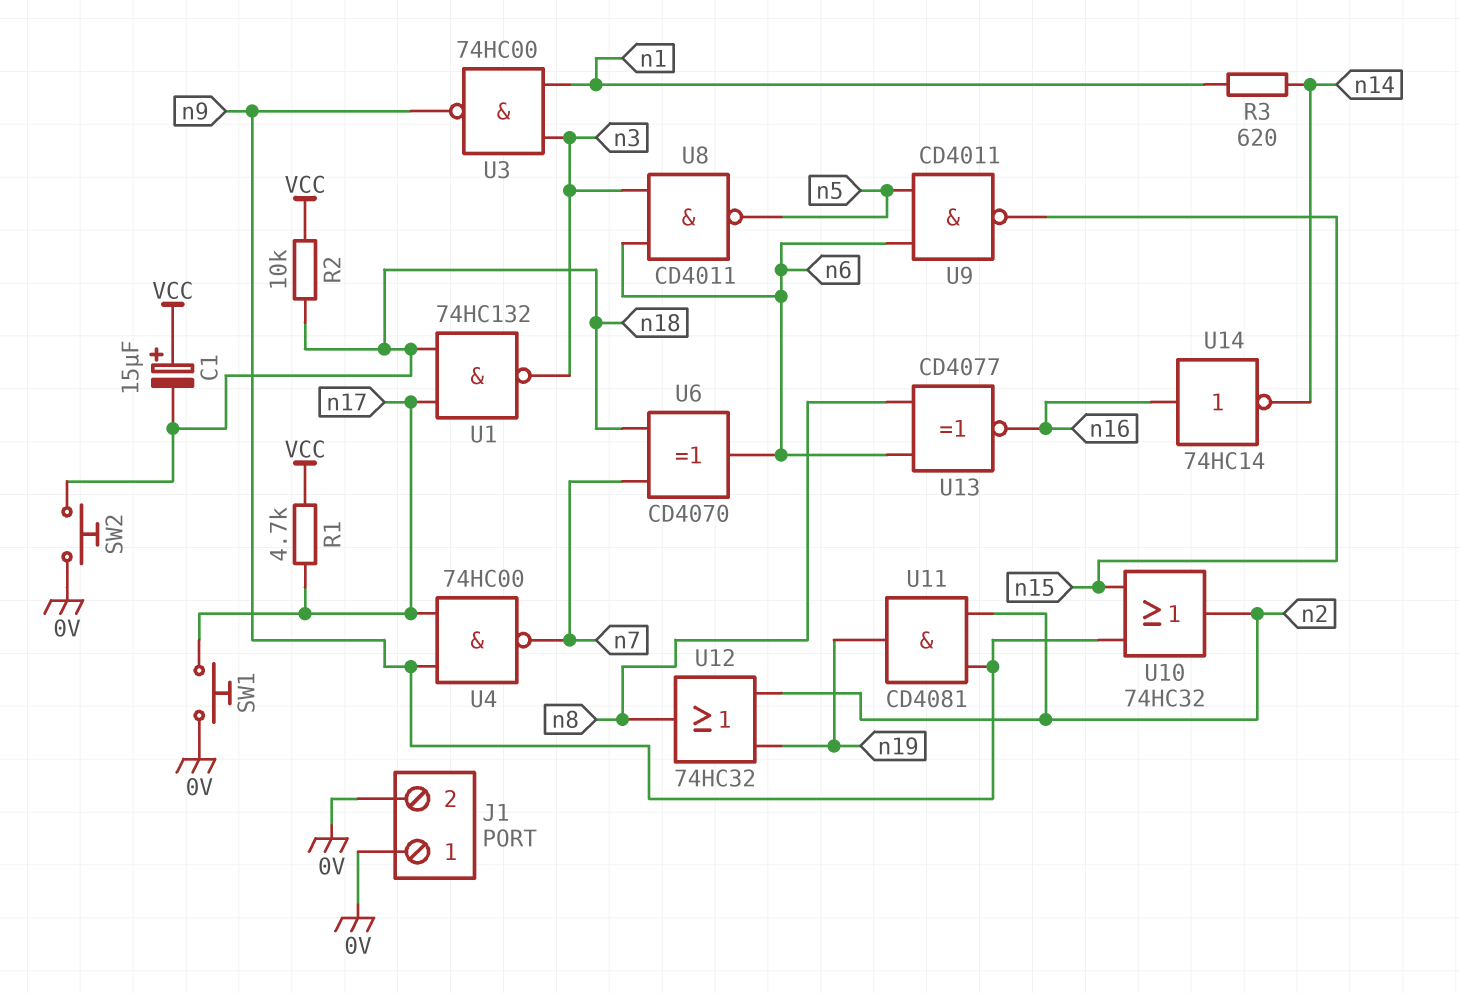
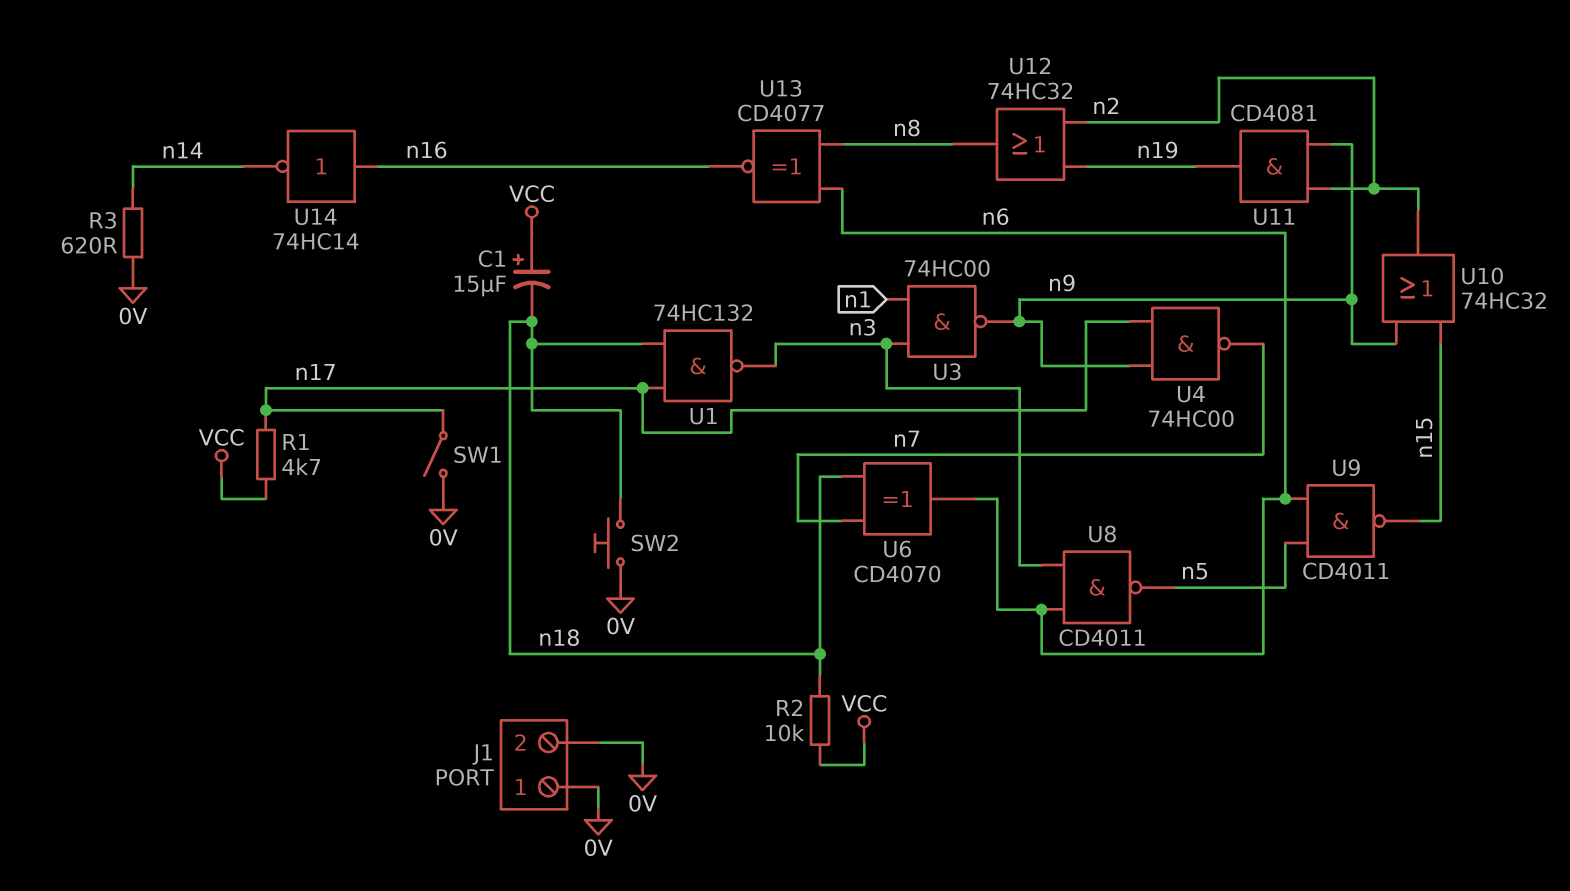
R3: 620 (n1, n14) -> 620 (0V, n14)
SW1: button (0V, n17) -> switch (0V, n17)

